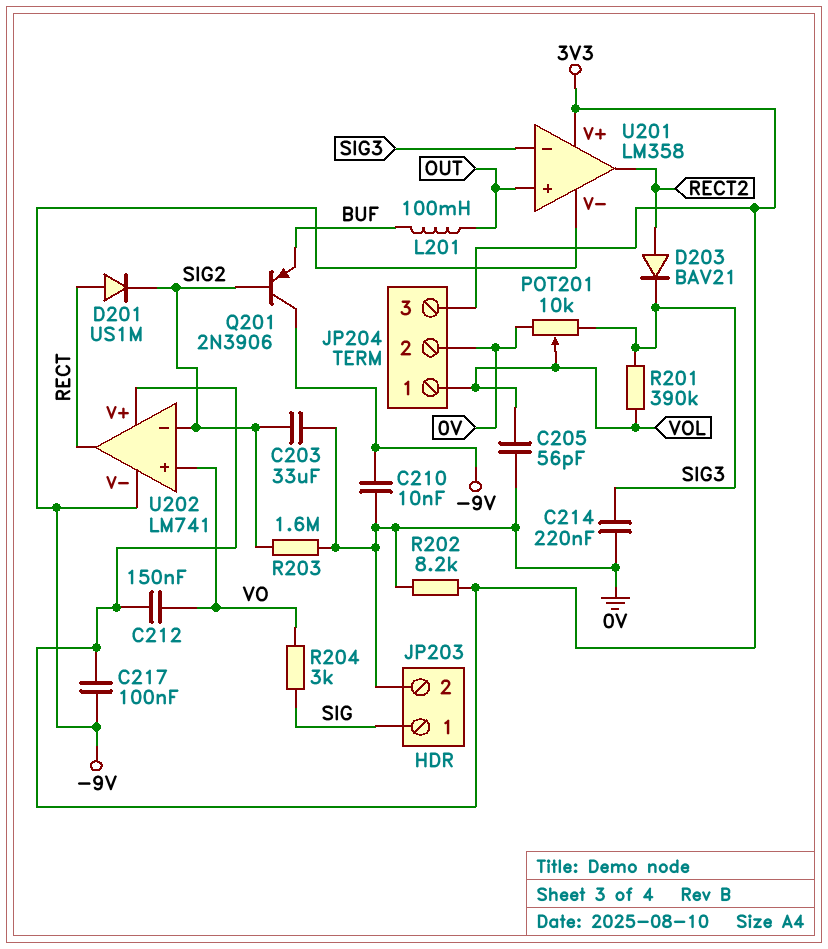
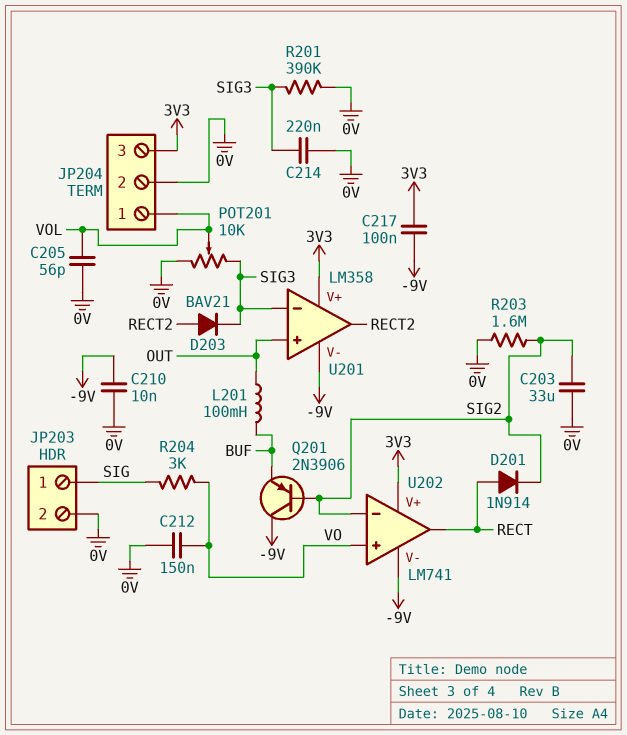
C212: 150nF (3V3, VO) -> 150nF (0V, VO)
D201: diode US1M (A RECT, K SIG2) -> diode 1N914 (A RECT, K SIG2)
R201: 390k (SIG3, VOL) -> 390k (0V, SIG3)
R202: 8.2k (0V, 3V3) -> none

